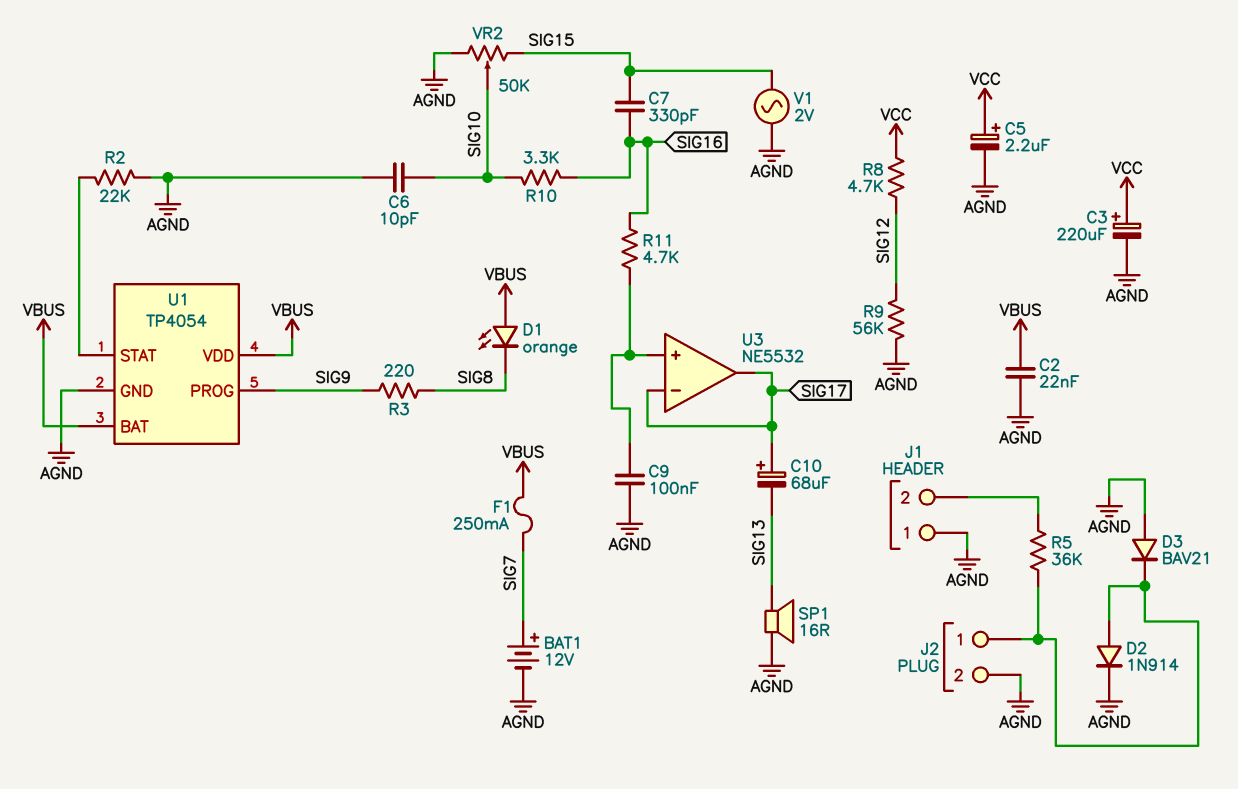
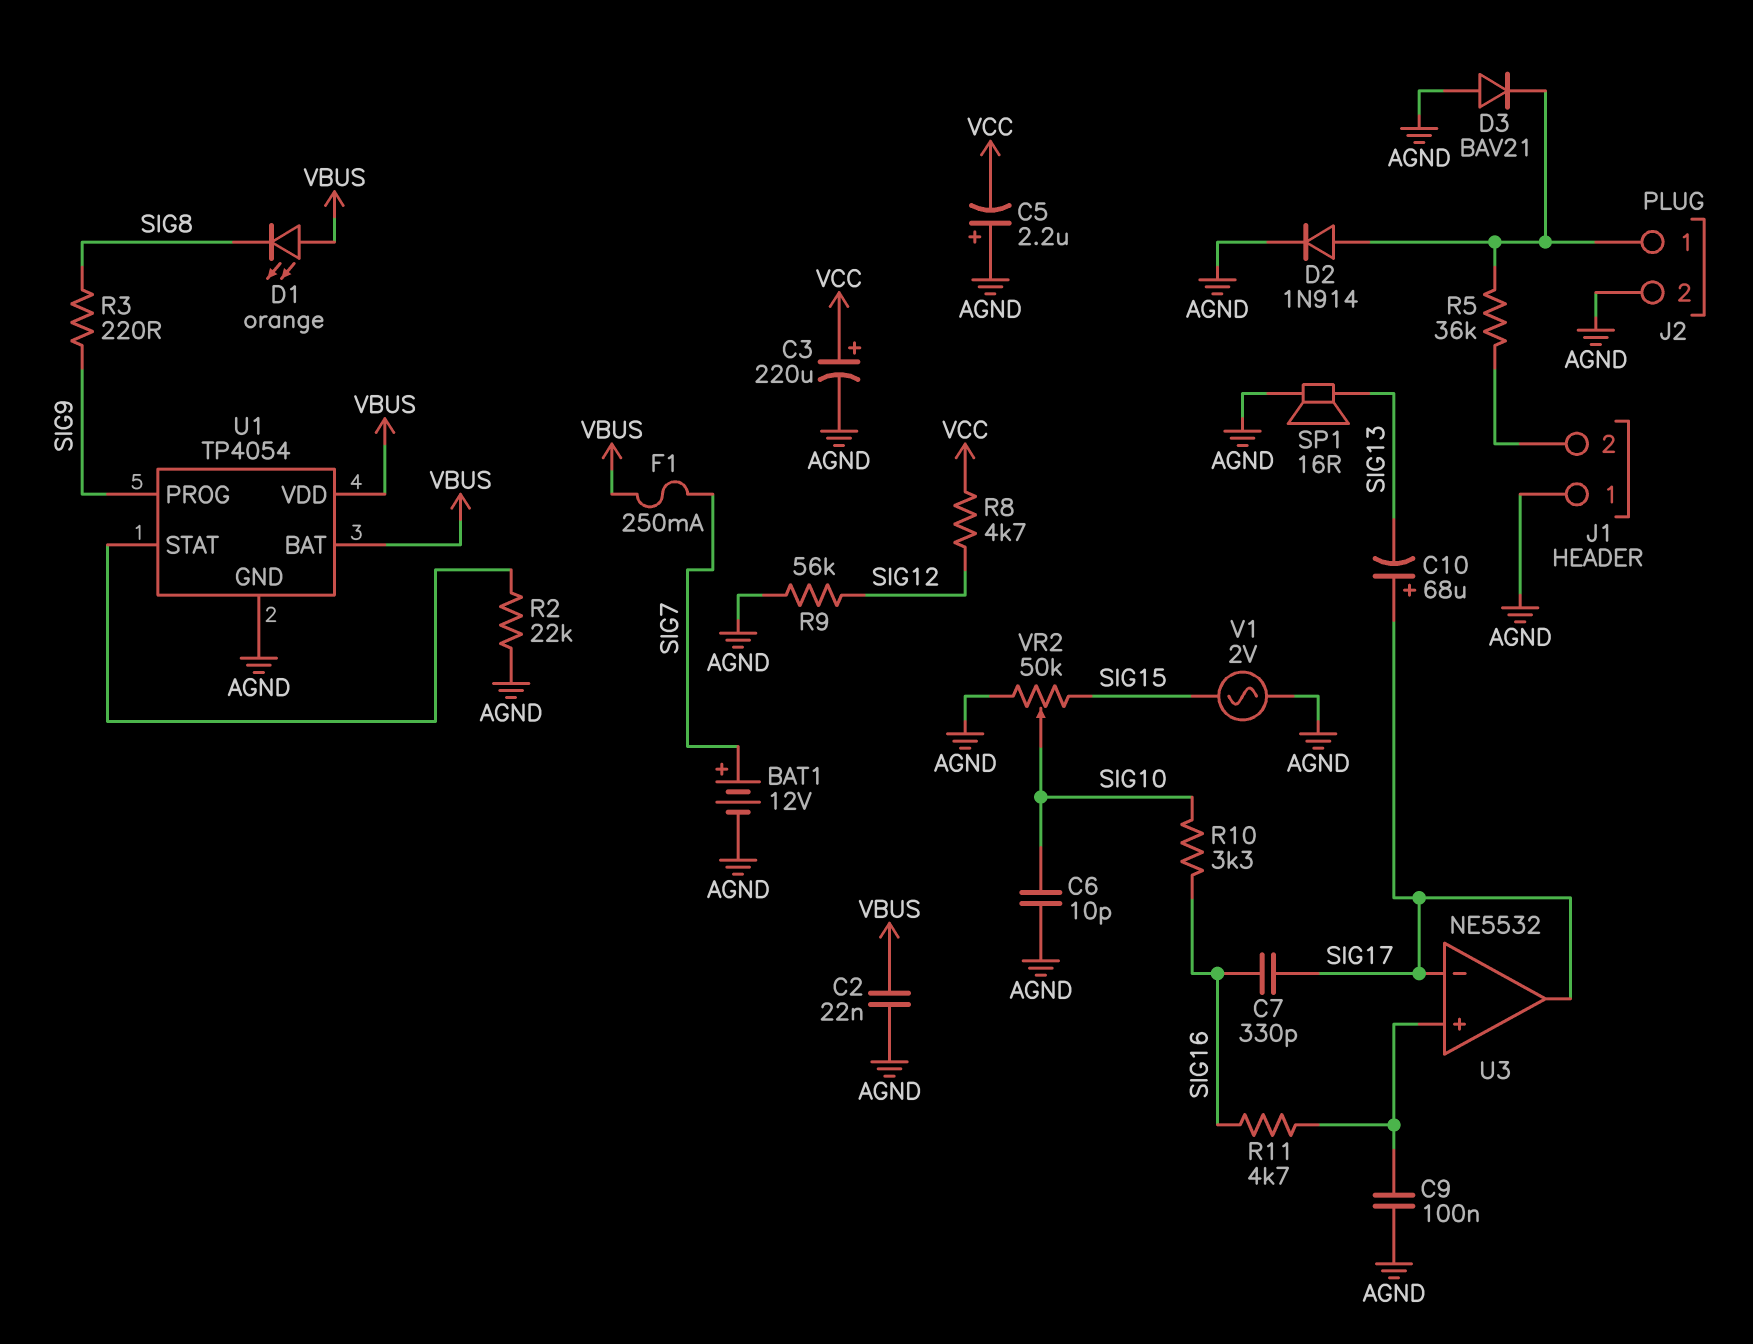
C5: 2.2uF (plus VCC, minus AGND) -> 2.2uF (plus AGND, minus VCC)
C7: 330pF (SIG15, SIG16) -> 330pF (SIG16, SIG17)

